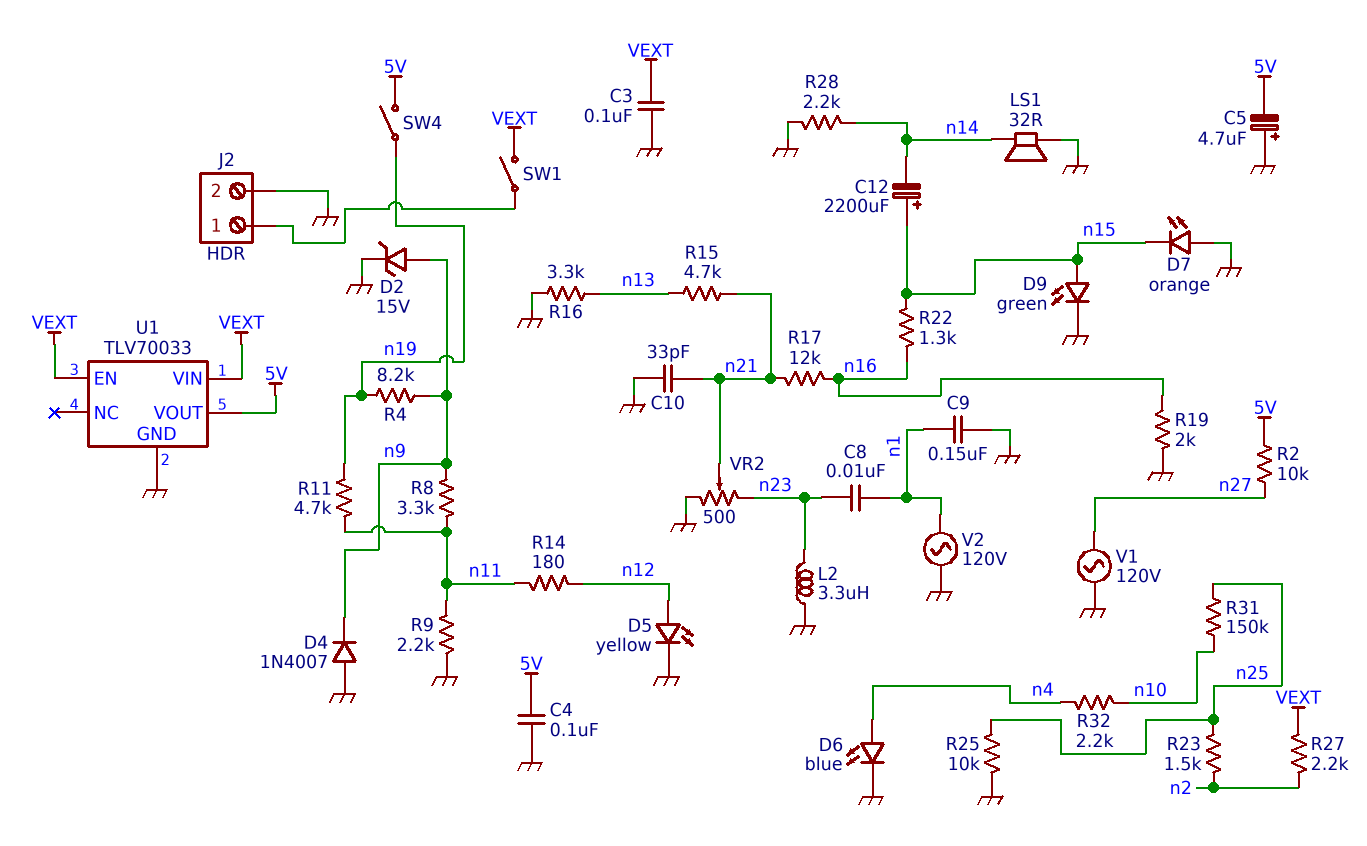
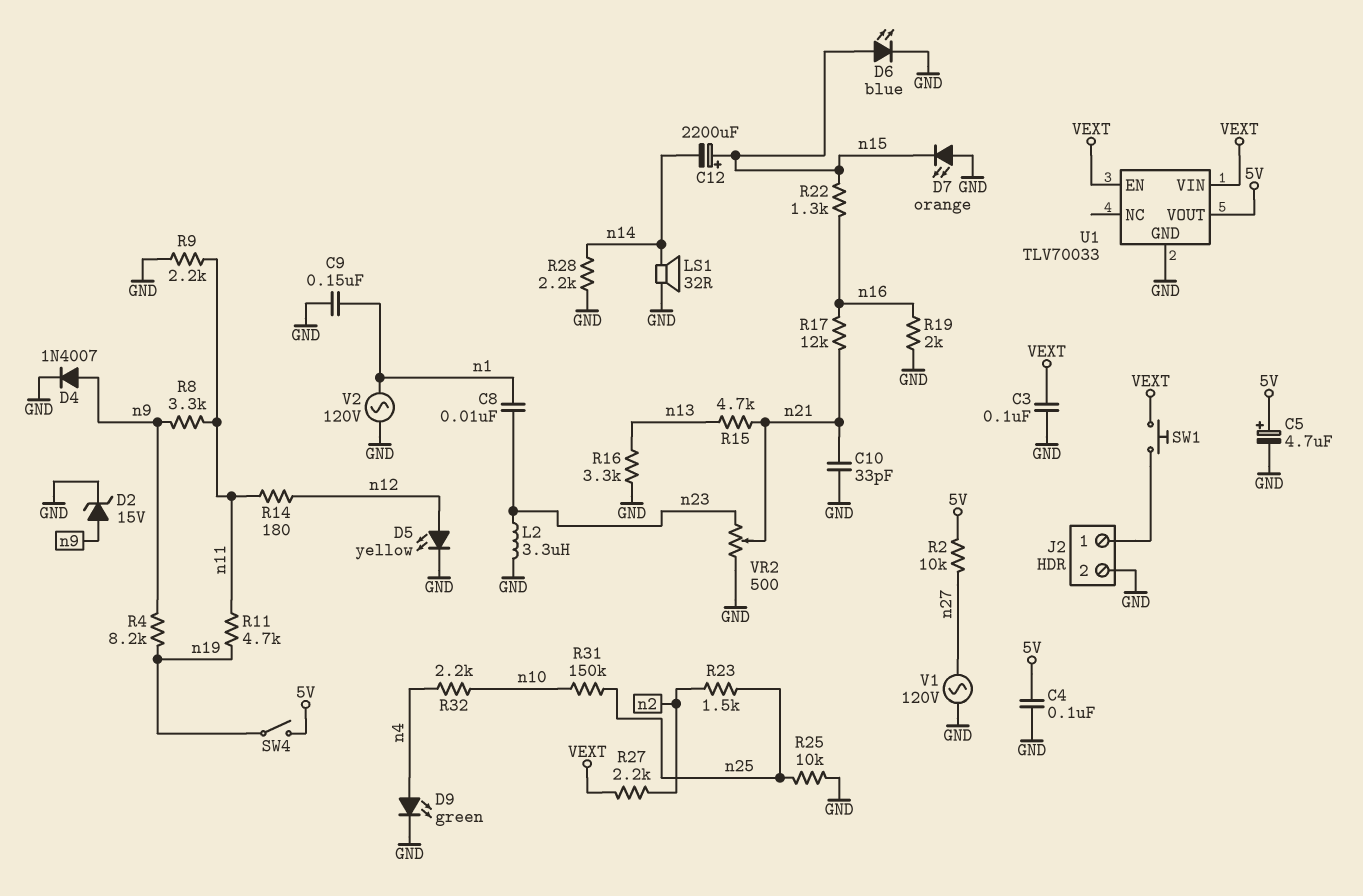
C5: 4.7uF (plus GND, minus 5V) -> 4.7uF (plus 5V, minus GND)
D4: diode 1N4007 (A GND, K n9) -> diode 1N4007 (A n9, K GND)
D6: LED blue (A n4, K GND) -> LED blue (A n15, K GND)
D9: LED green (A n15, K GND) -> LED green (A n4, K GND)
SW1: switch (J2/1, VEXT) -> button (J2/1, VEXT)

